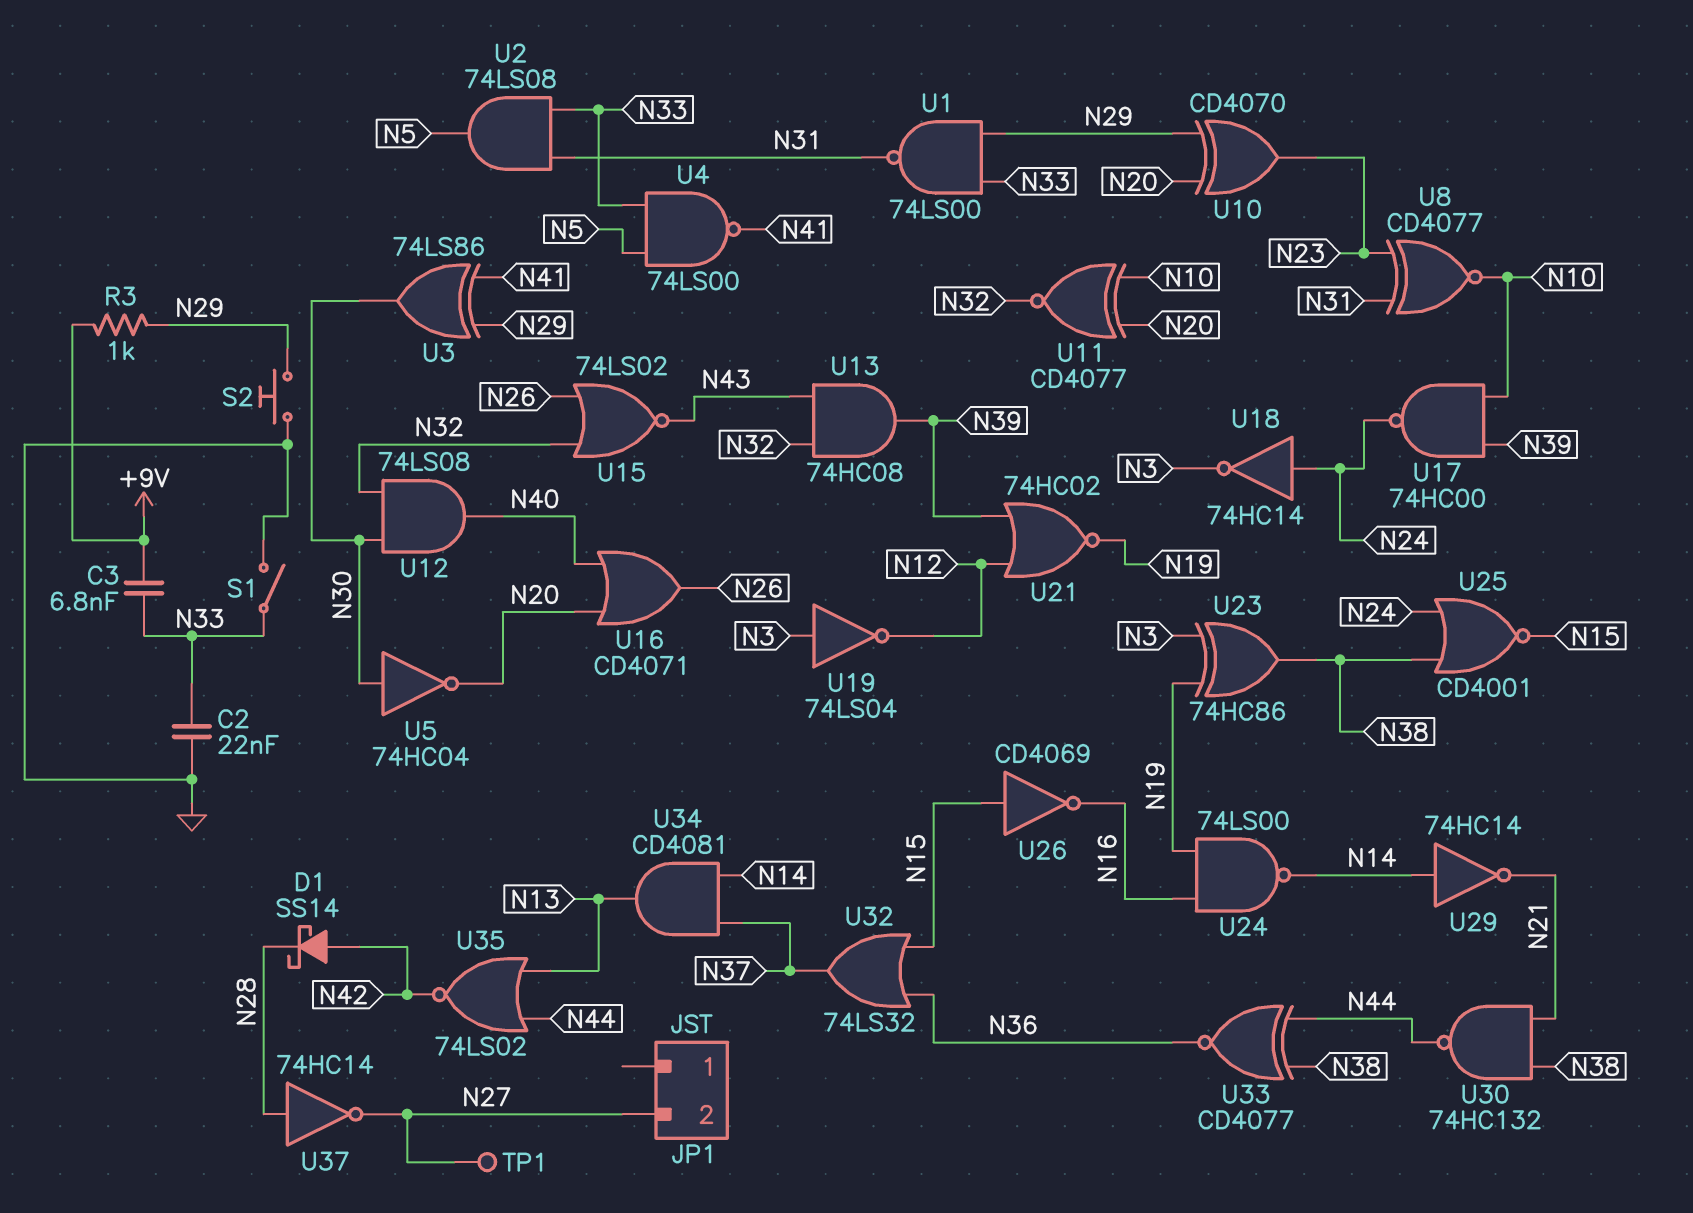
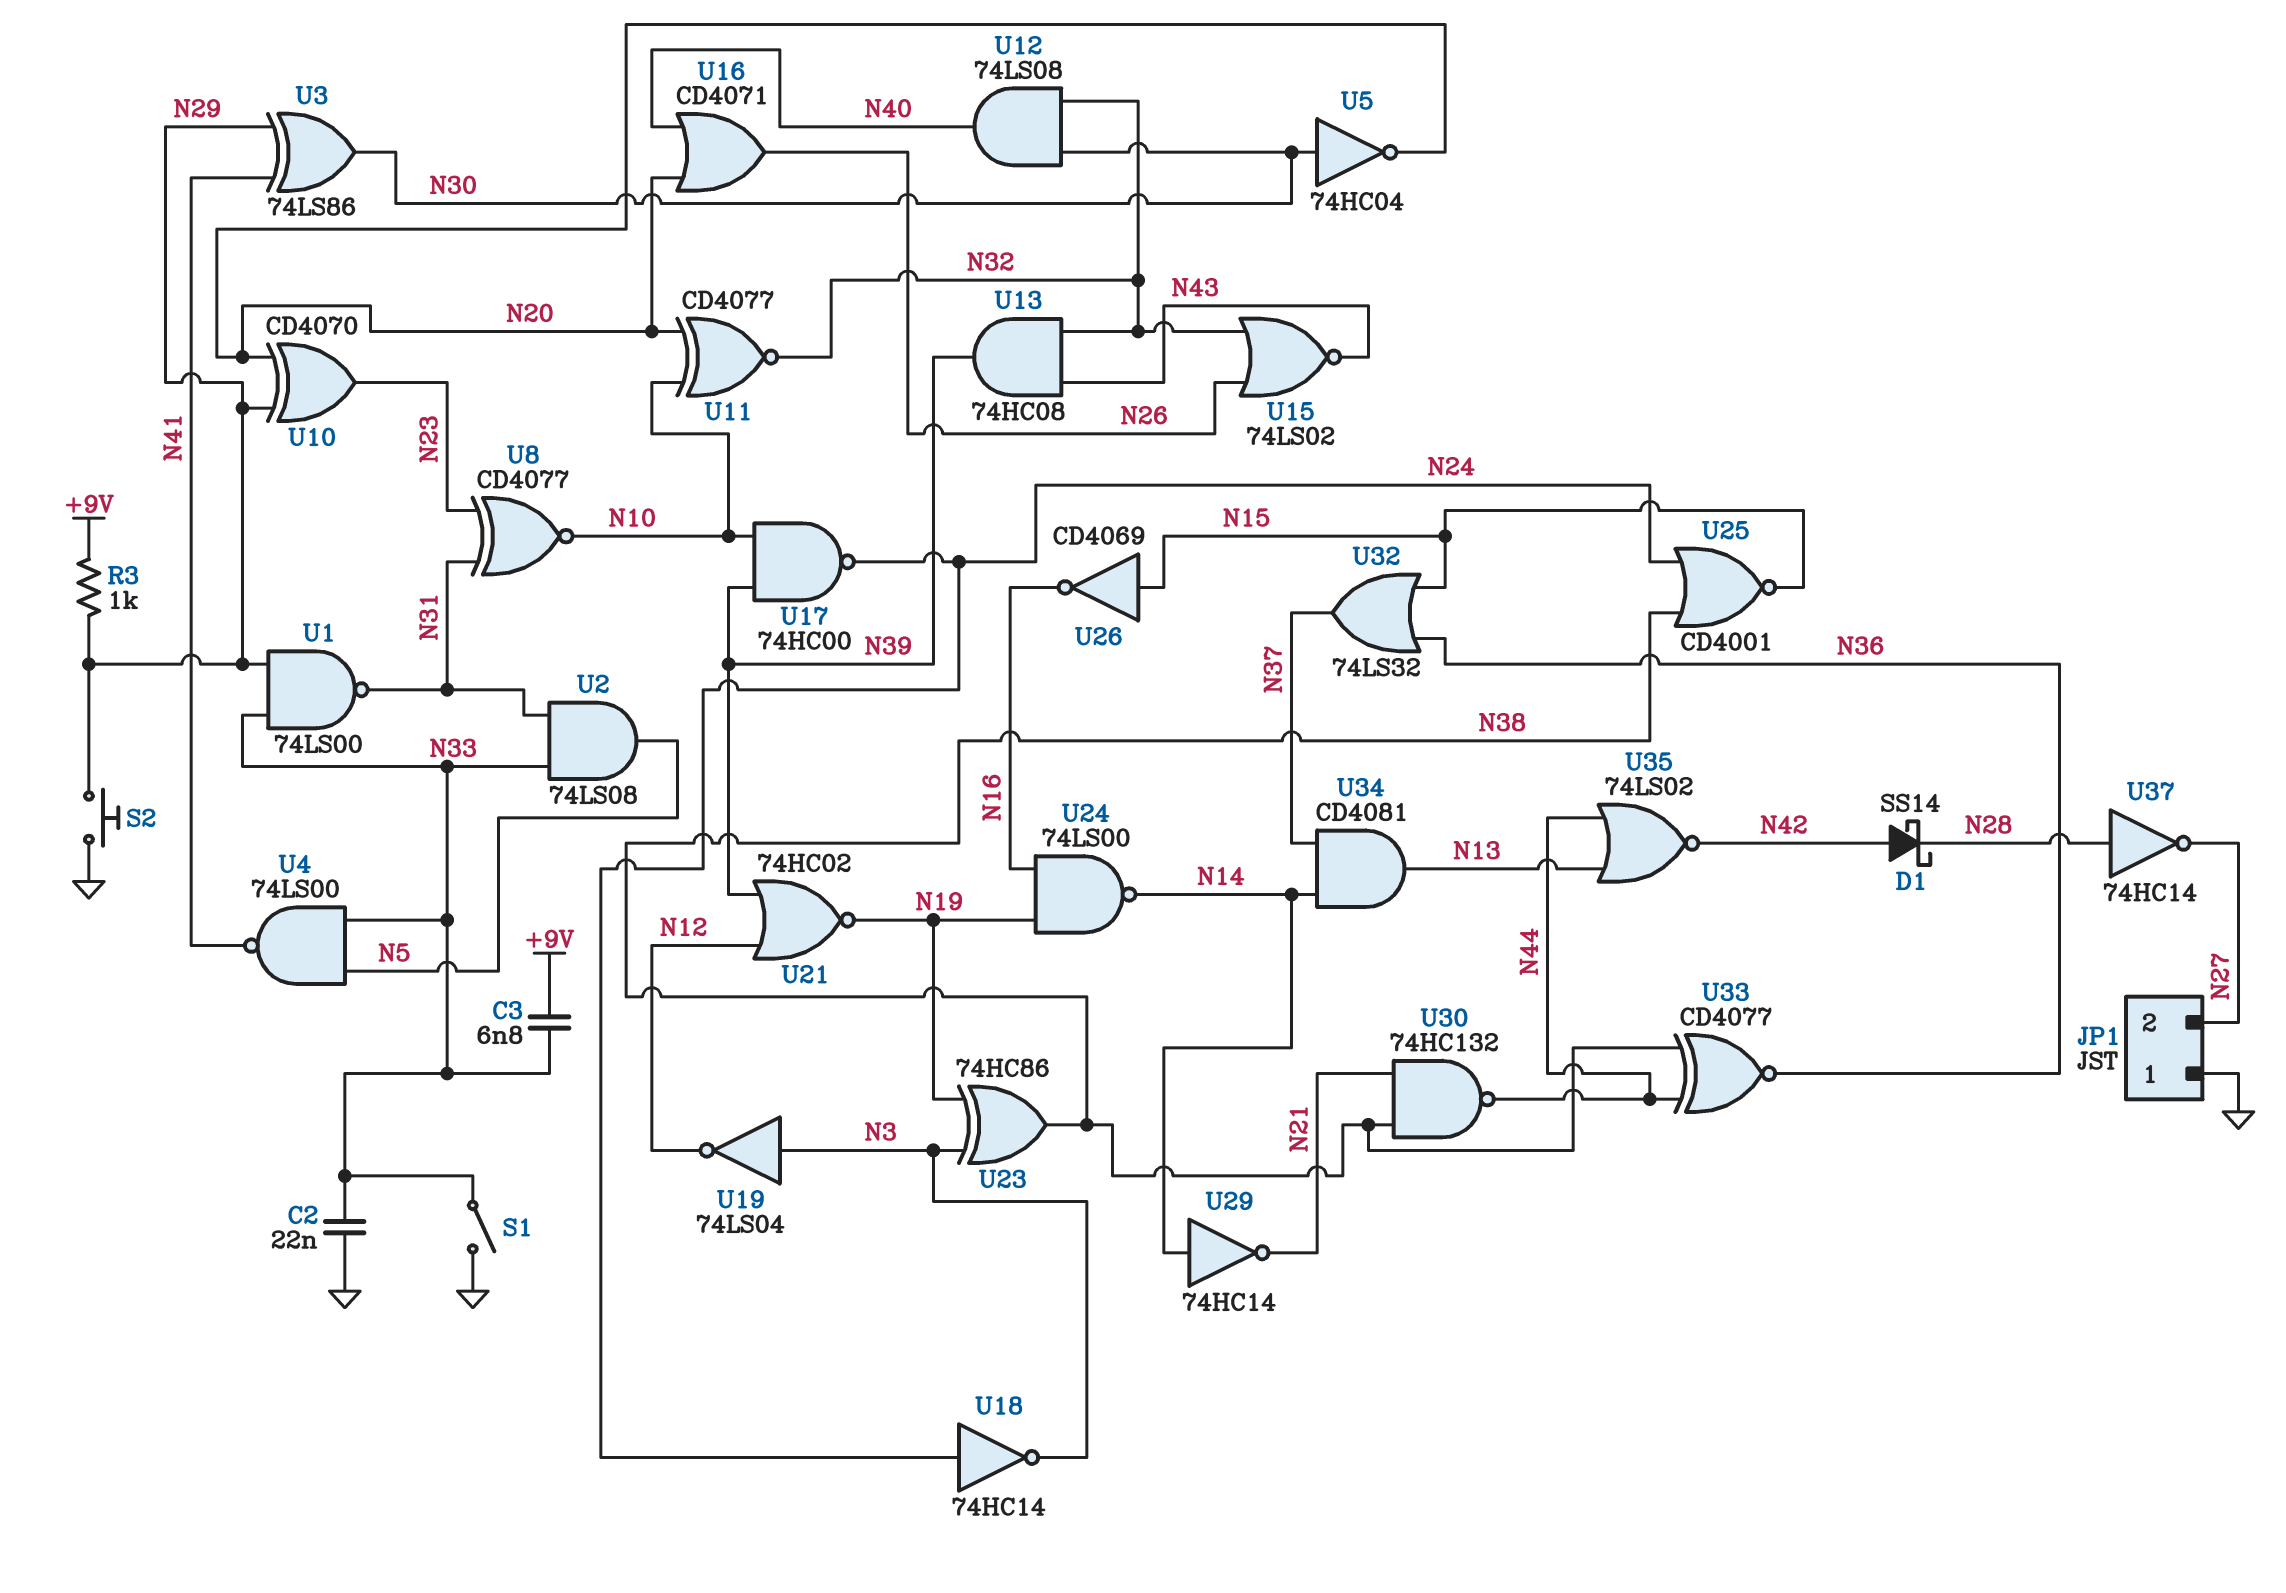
JP1 pin 1: none -> GND
TP1: test point (N27) -> none

